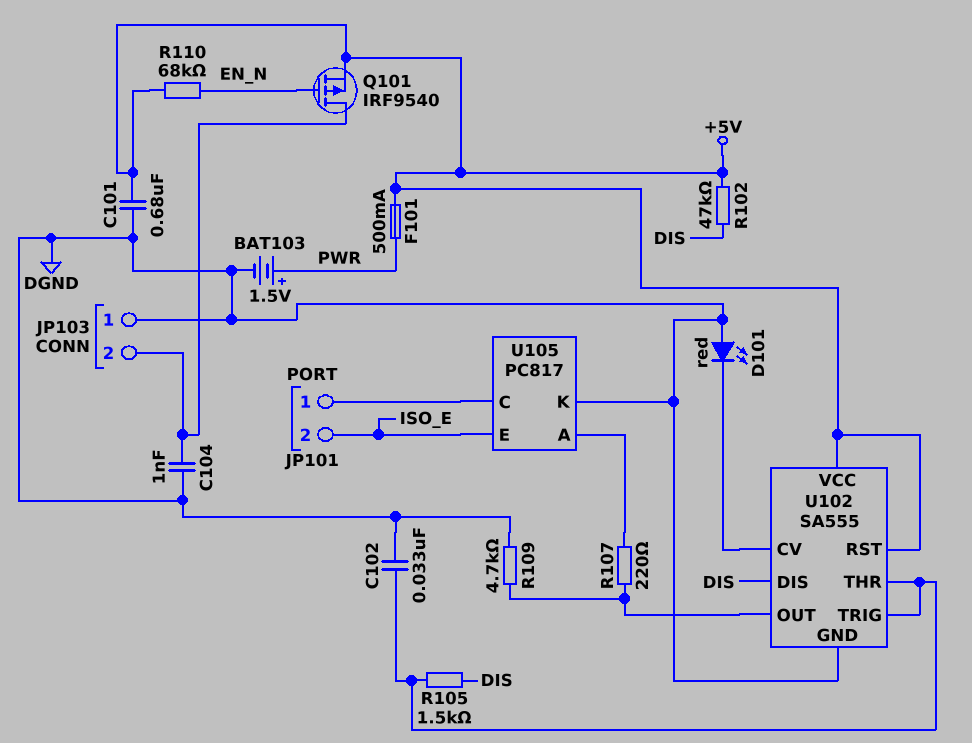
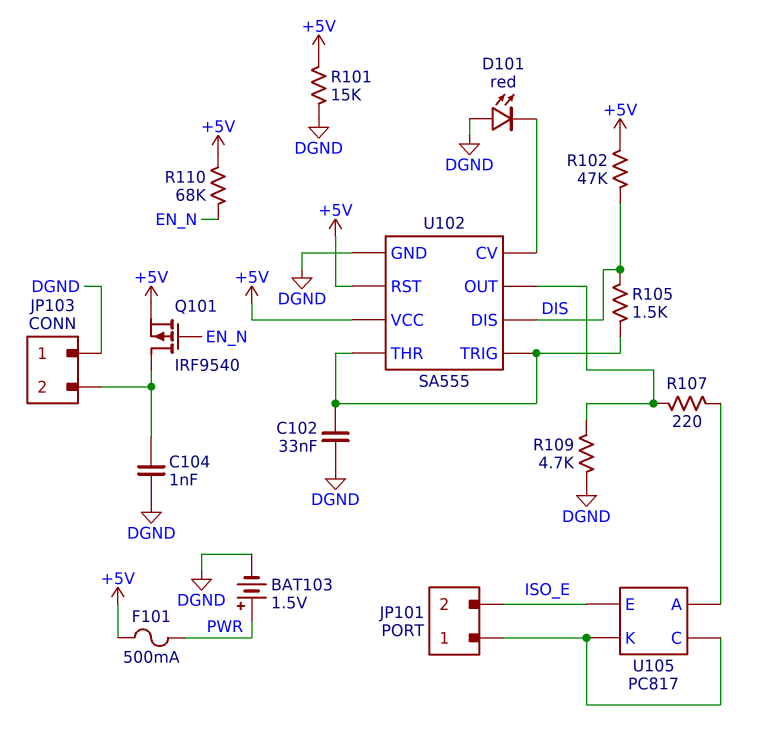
C101: 680nF (+5V, DGND) -> none
R101: none -> 15k (+5V, DGND)
U105 pin K: DGND -> JP101/1

